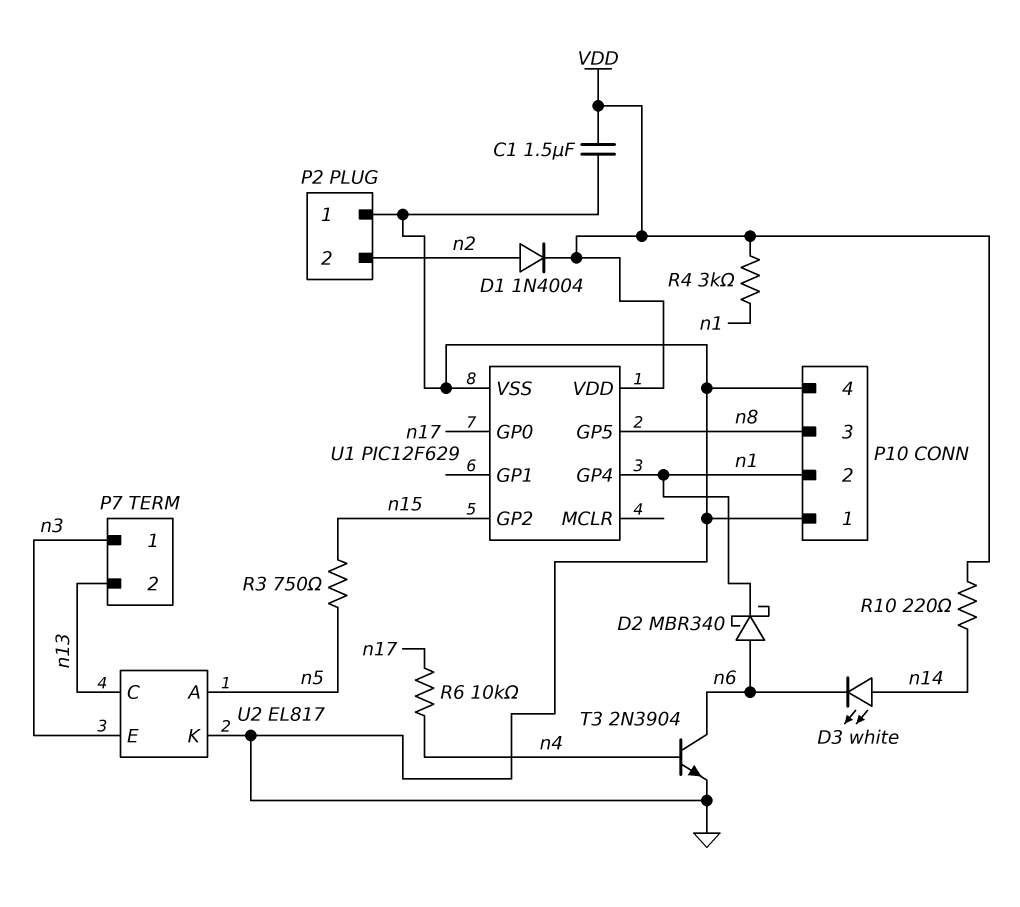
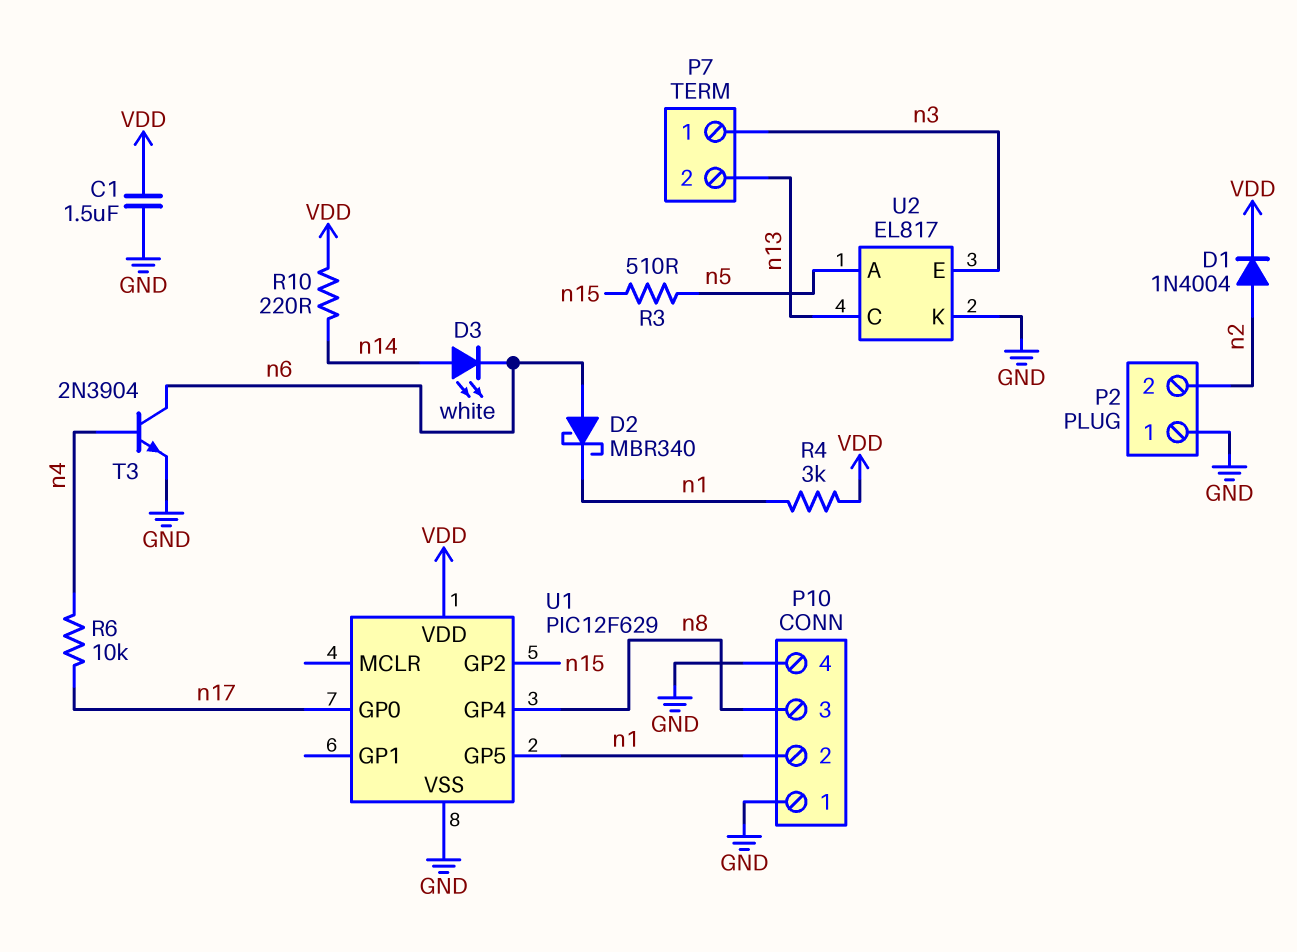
R3: 750 (n5, n15) -> 510 (n5, n15)
U1 pin GP4: n1 -> n8
U1 pin GP5: n8 -> n1

